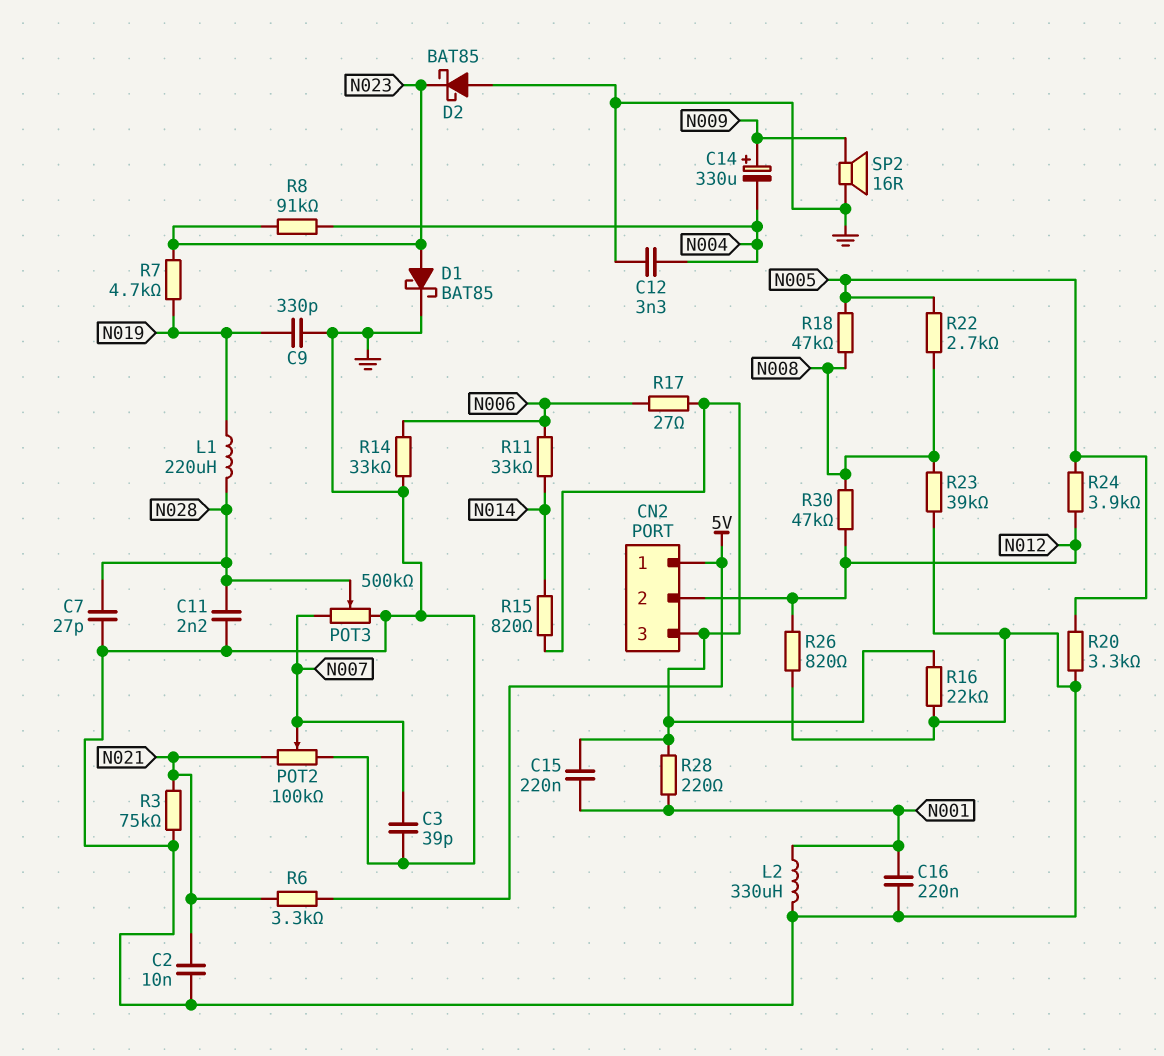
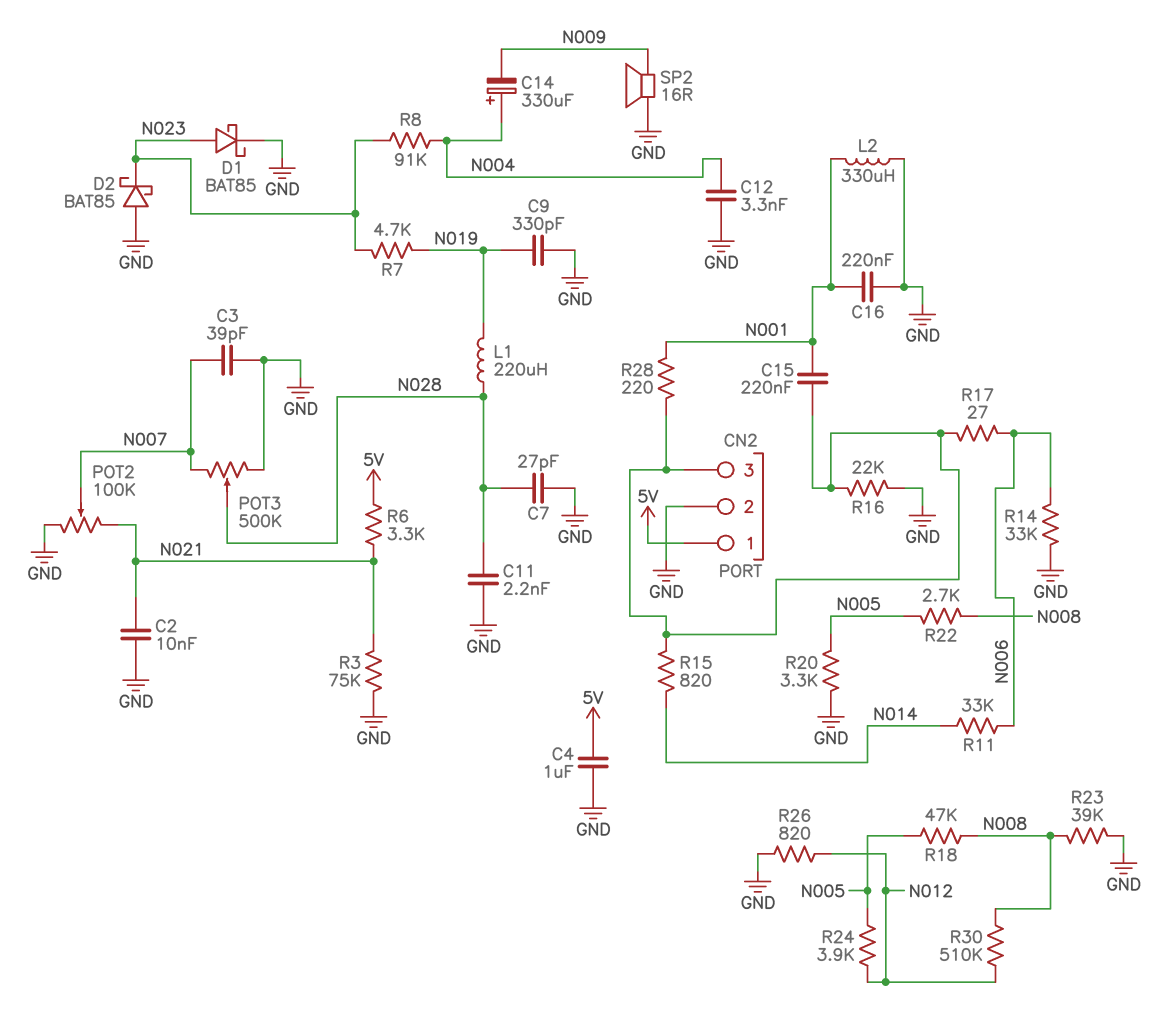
C4: none -> 1uF (5V, GND)
C14: 330uF (plus N009, minus N004) -> 330uF (plus N004, minus N009)
CN2 pin 2: N012 -> GND
R30: 47k (N008, N012) -> 510k (N008, N012)

